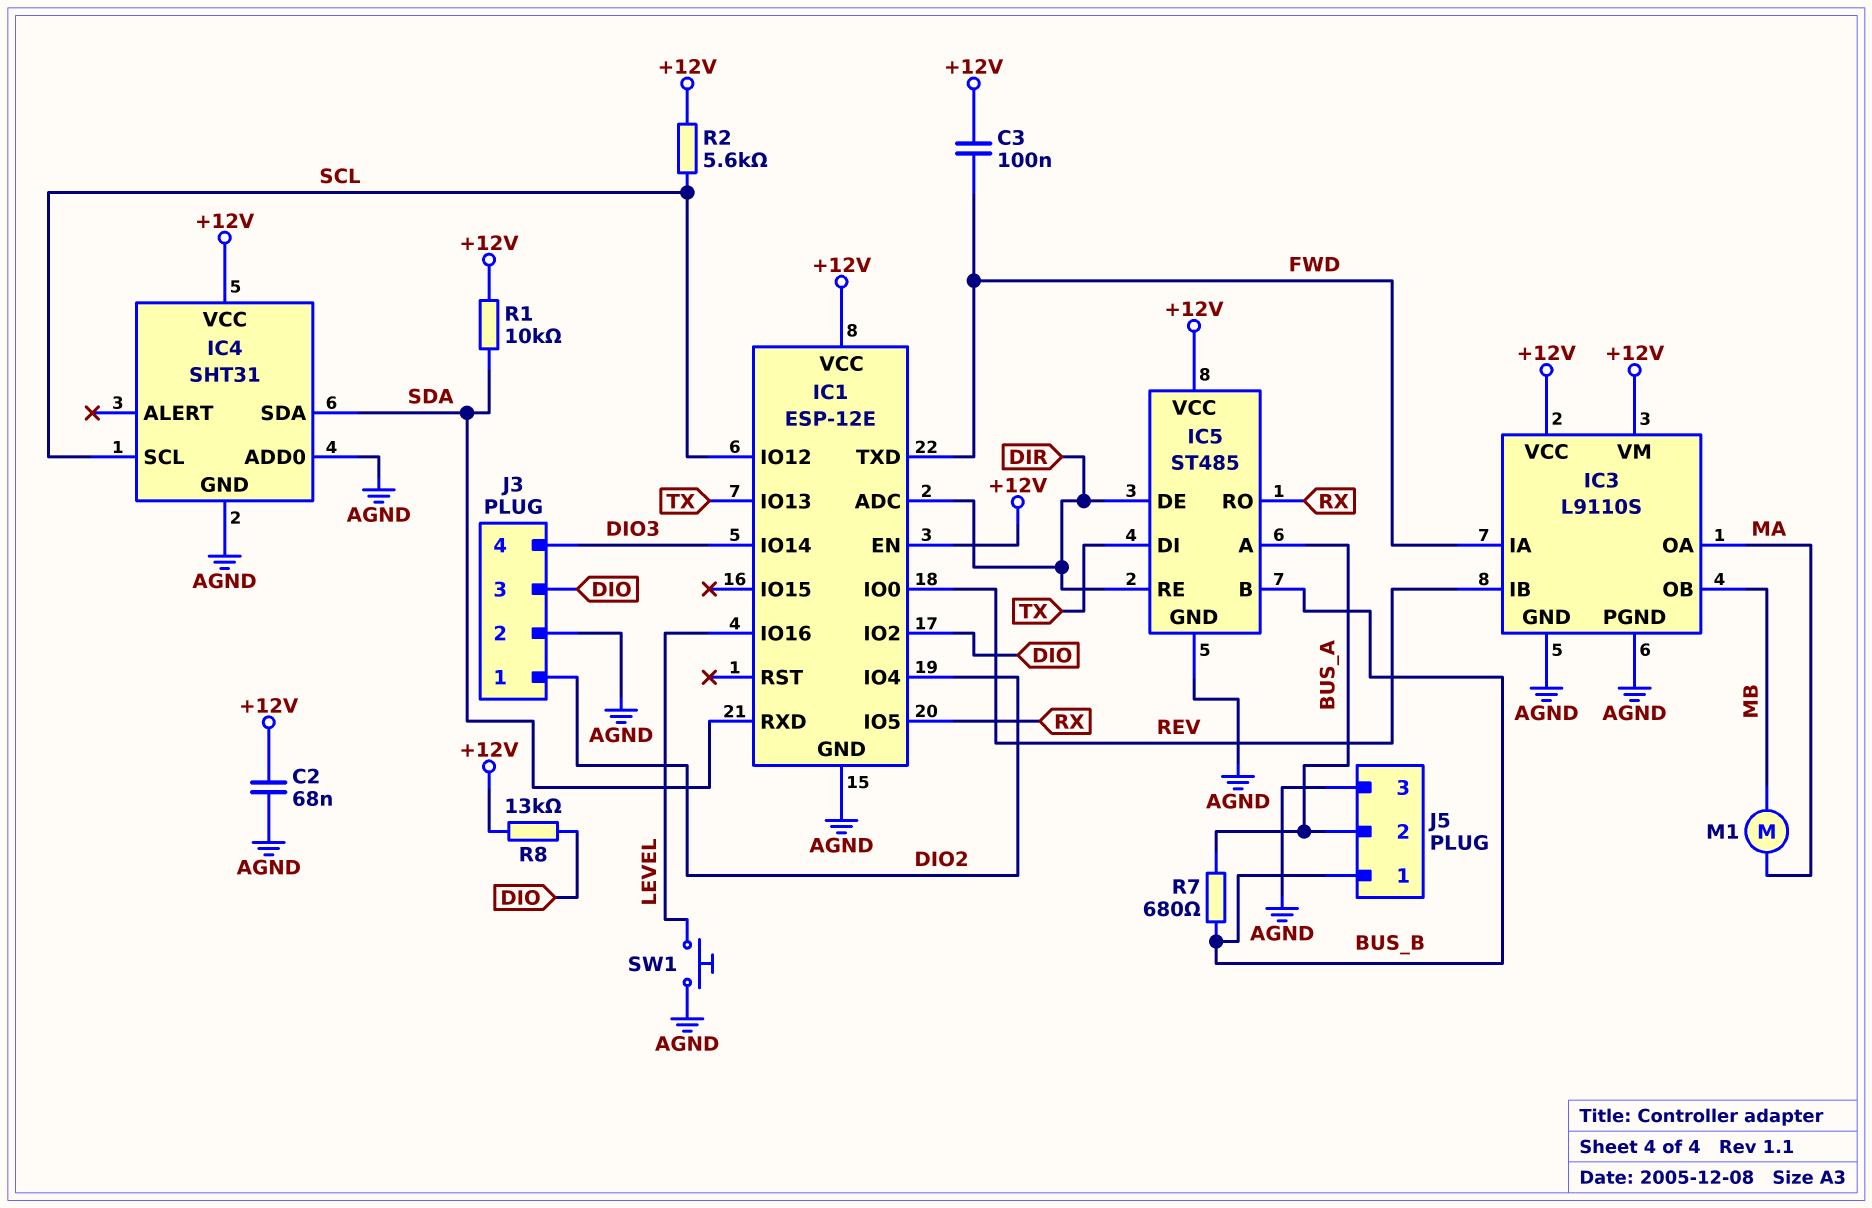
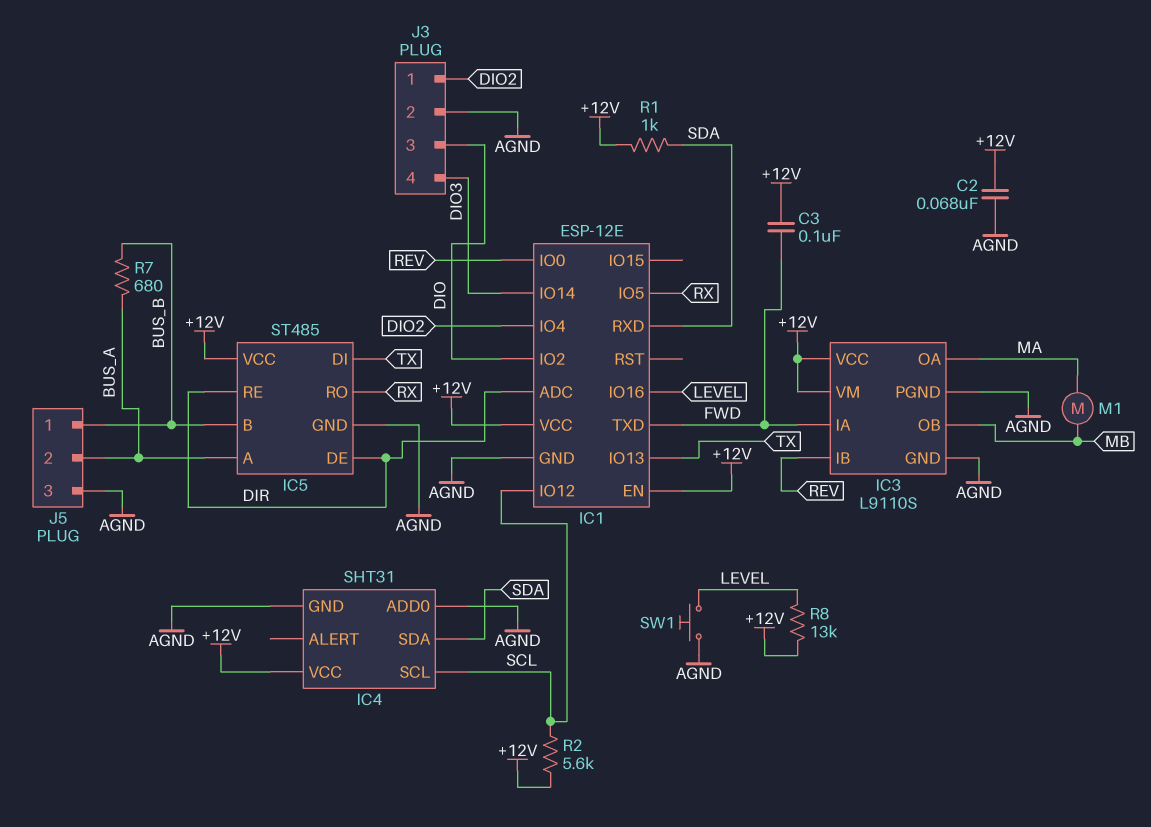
R1: 10k (+12V, SDA) -> 1k (+12V, SDA)
R8: 13k (+12V, DIO) -> 13k (+12V, LEVEL)

